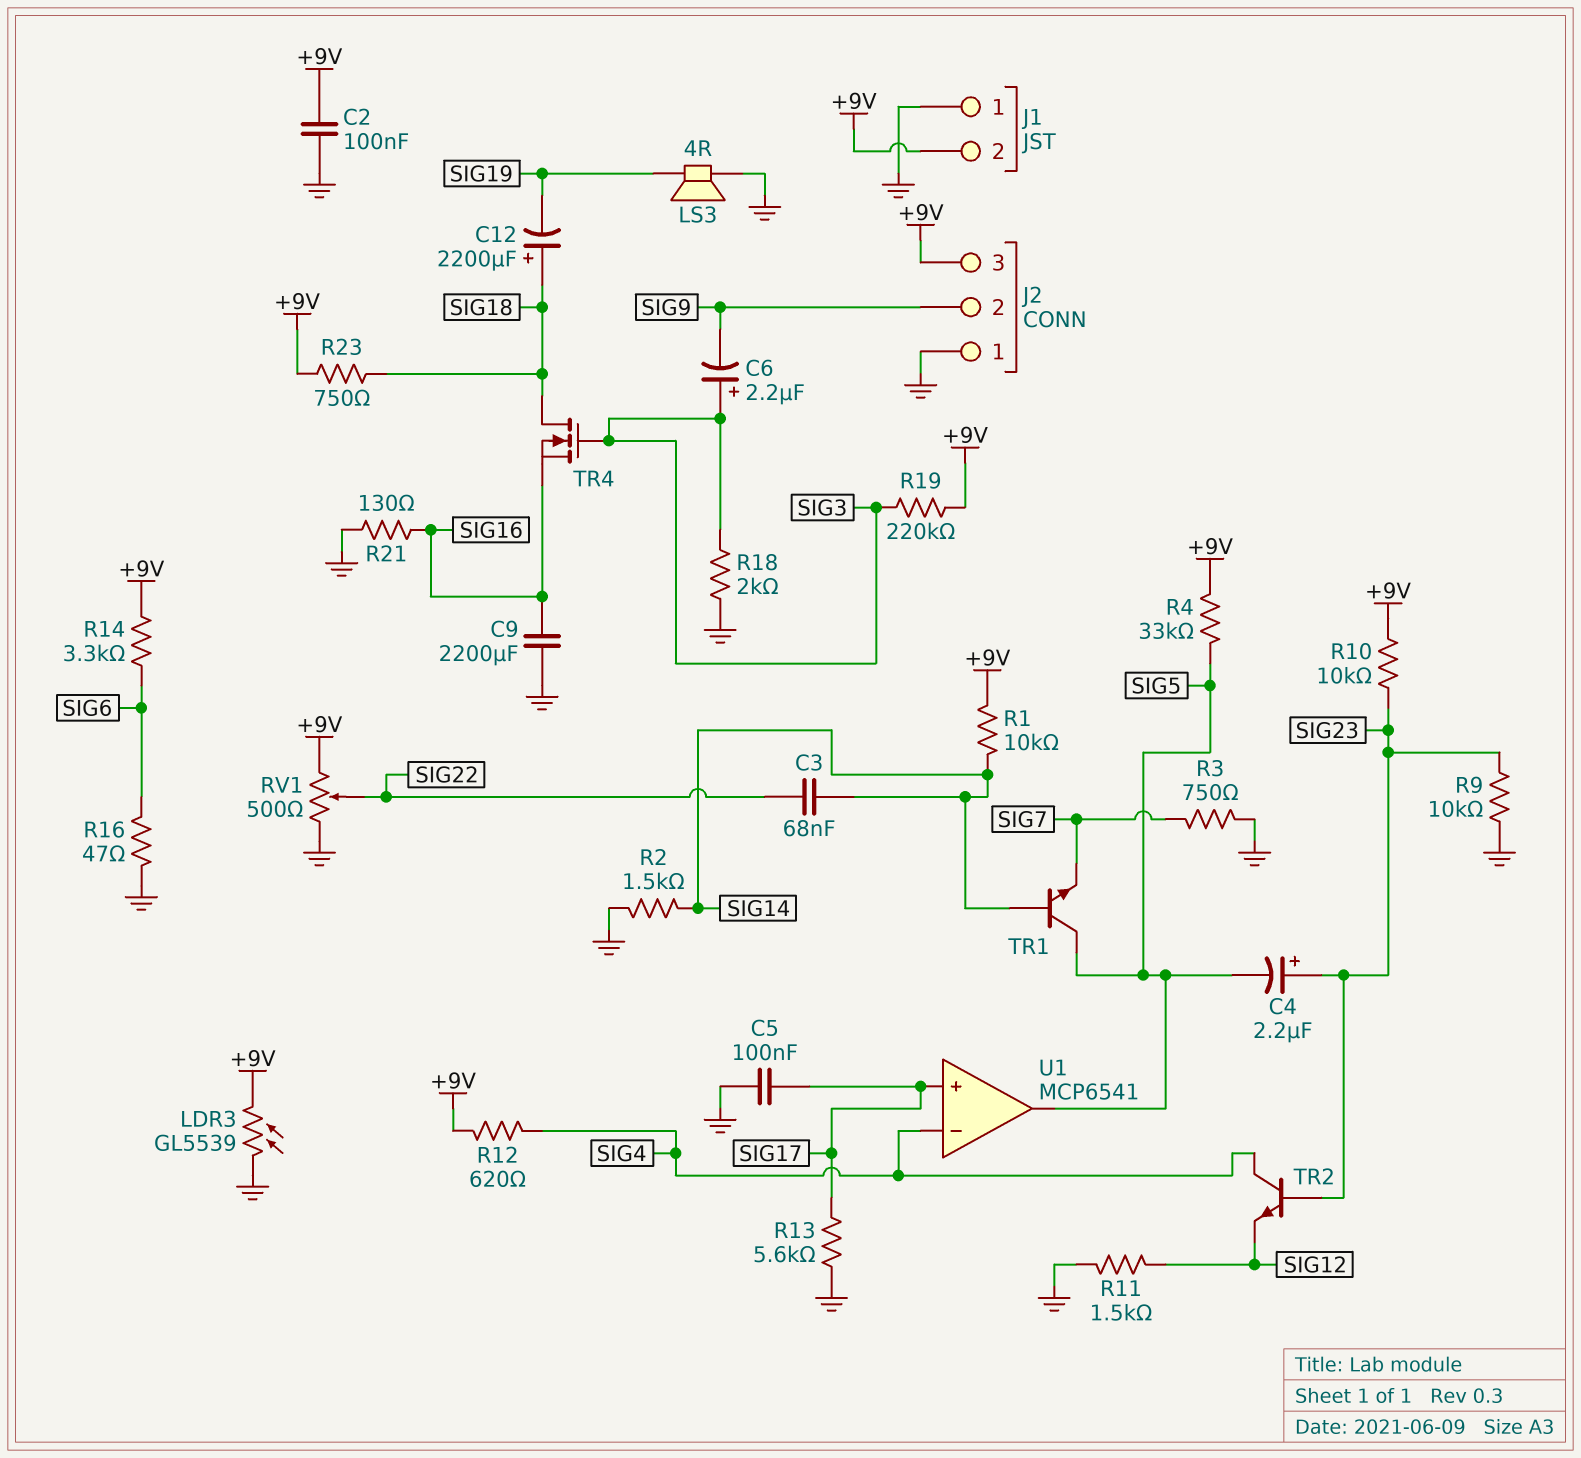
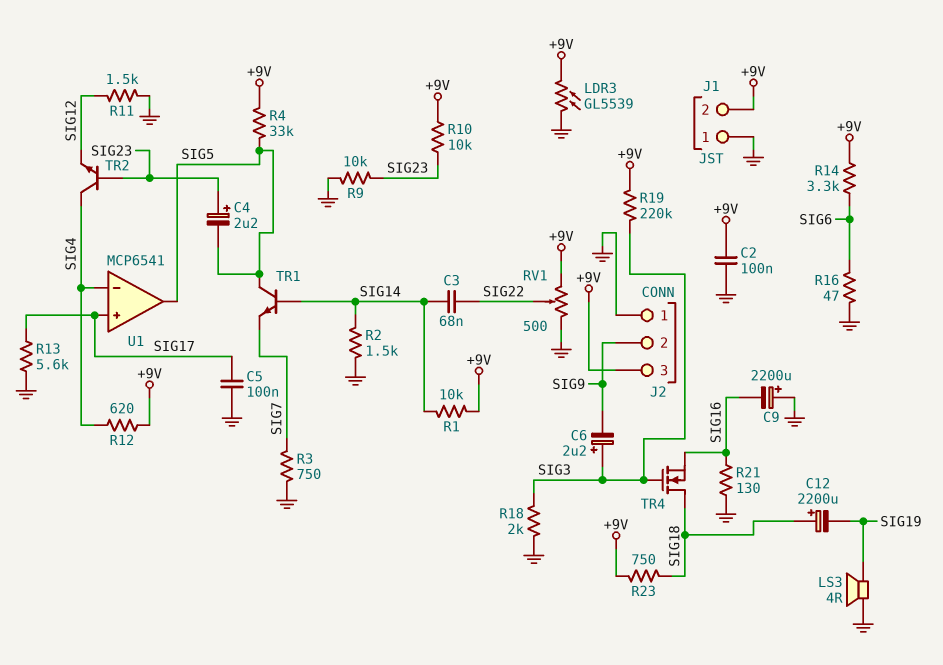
C9: 2200uF (GND, SIG16) -> 2200uF (plus GND, minus SIG16)

